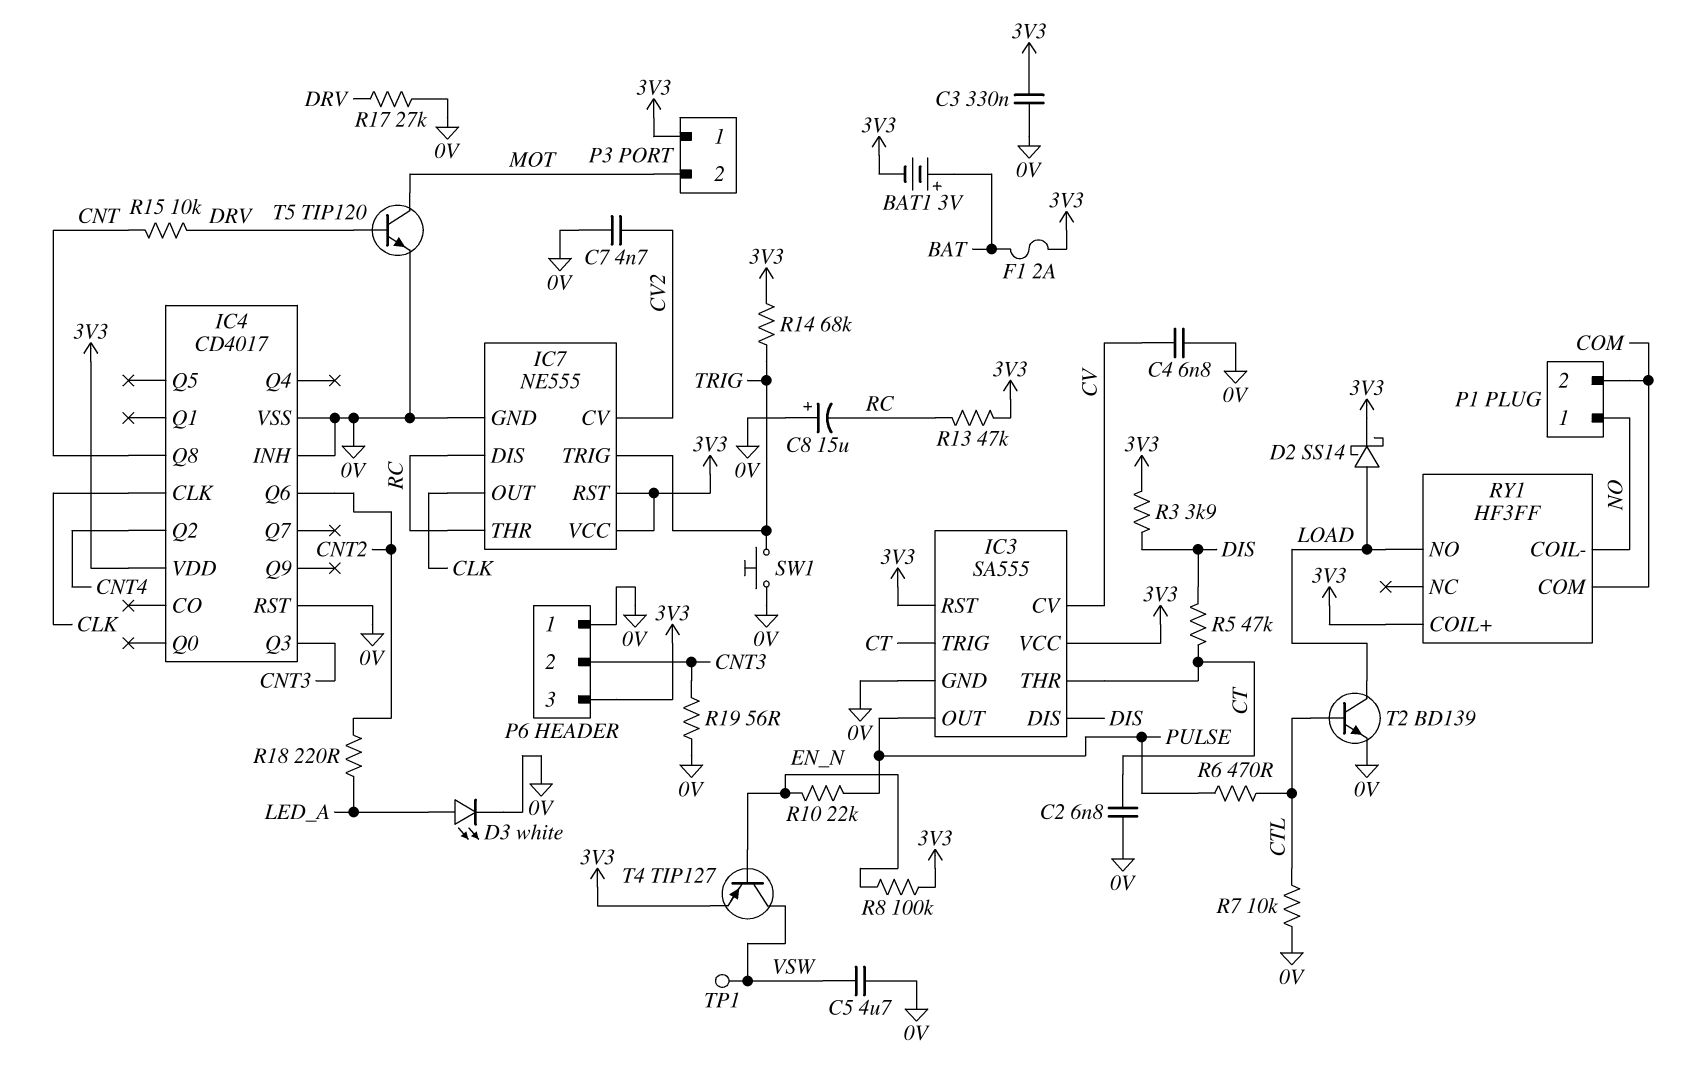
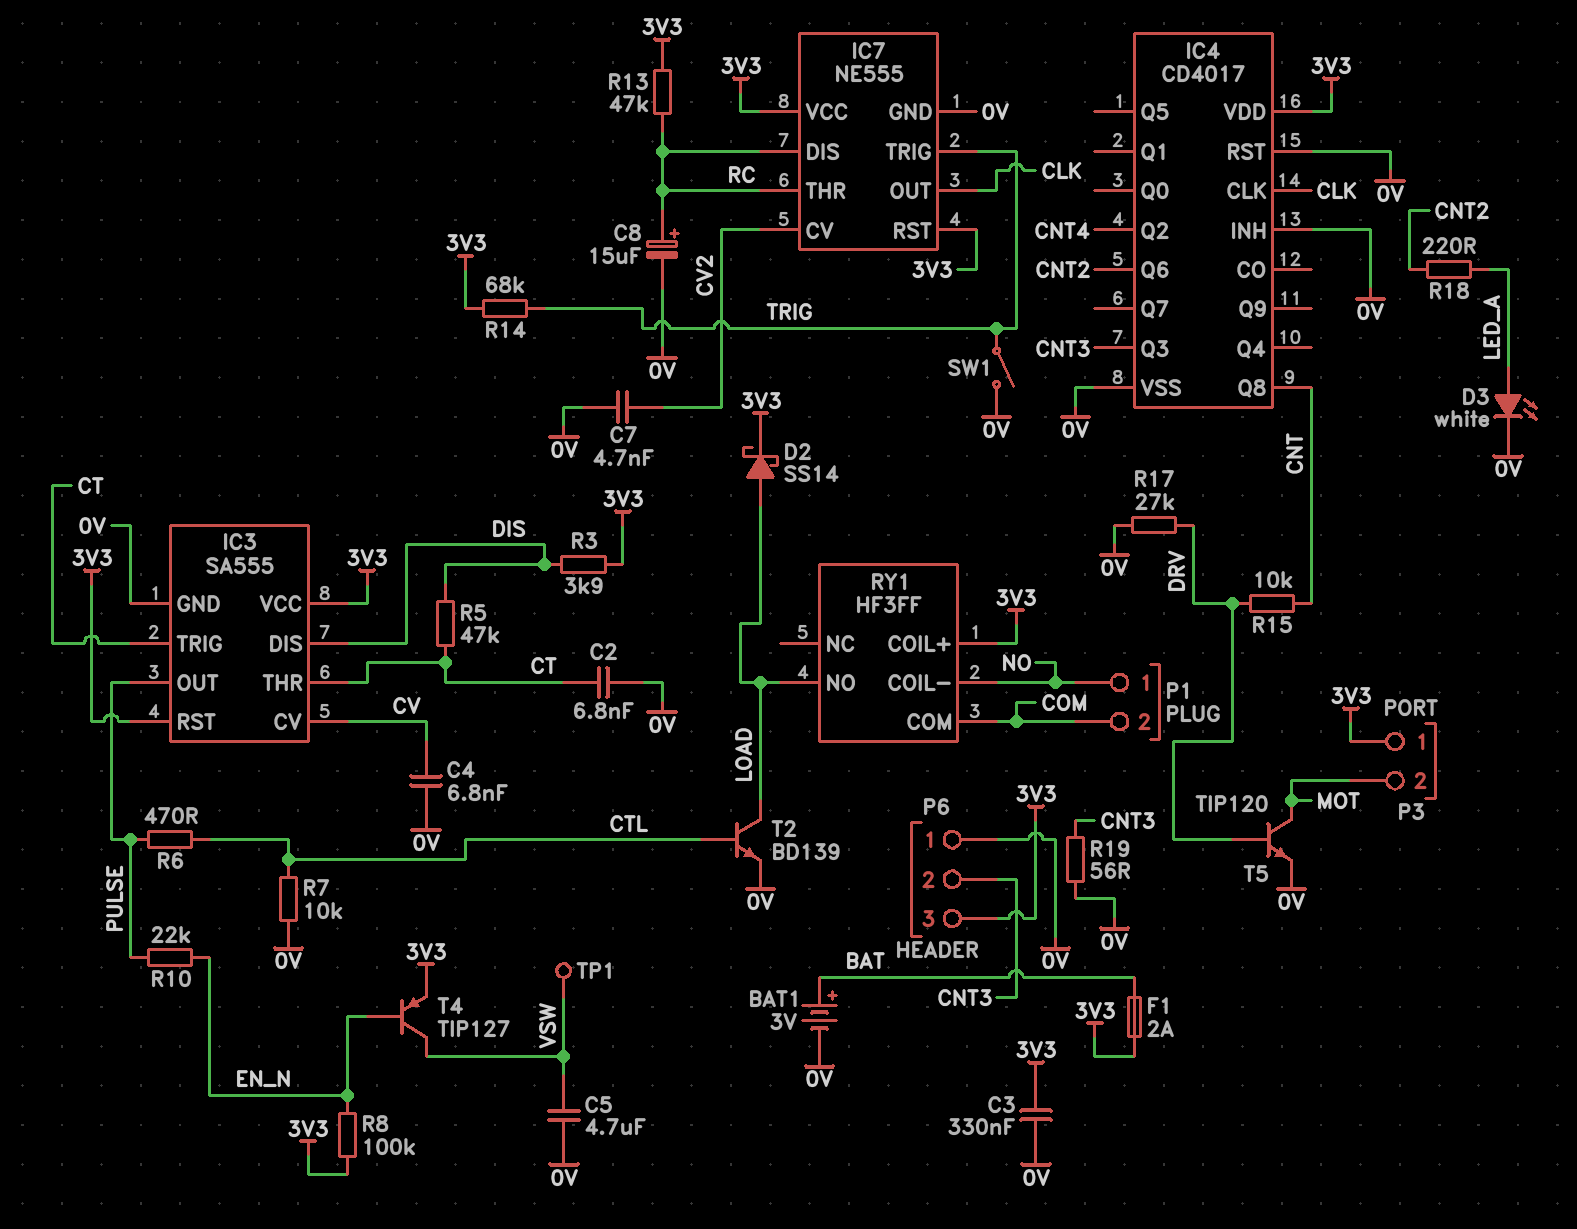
BAT1: 3V (plus BAT, minus 3V3) -> 3V (plus BAT, minus 0V)
C8: 15uF (plus 0V, minus RC) -> 15uF (plus RC, minus 0V)
SW1: button (0V, TRIG) -> switch (0V, TRIG)

